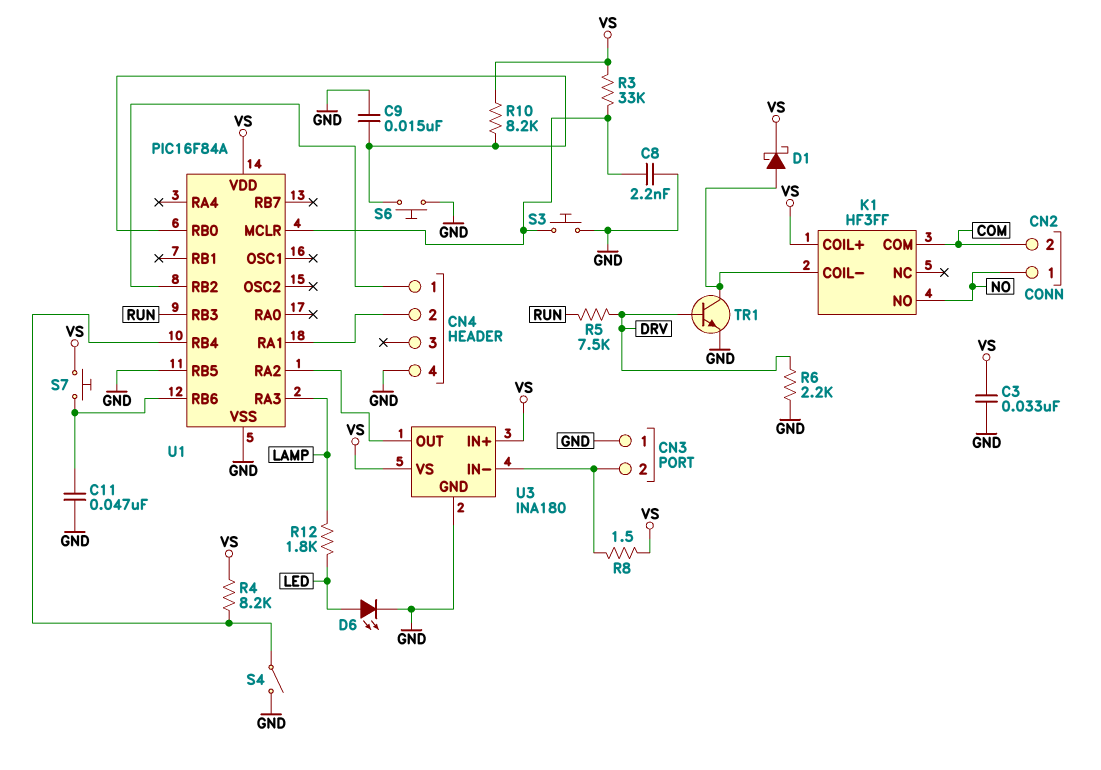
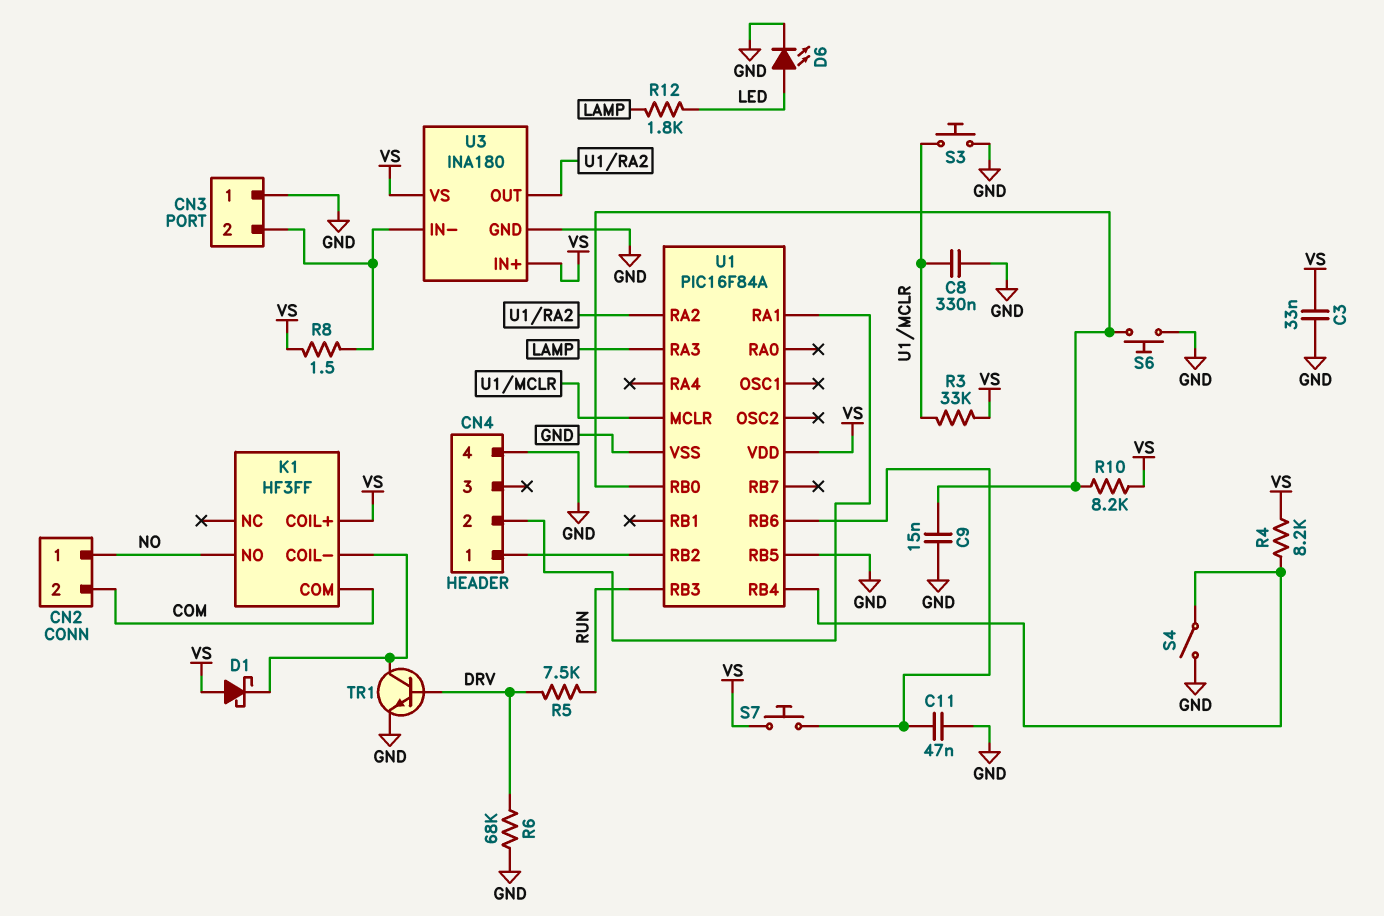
C8: 2.2nF (GND, U1/MCLR) -> 330nF (GND, U1/MCLR)
D1: schottky (A K1/COIL-, K VS) -> schottky (A VS, K K1/COIL-)
R6: 2.2k (DRV, GND) -> 68k (DRV, GND)

